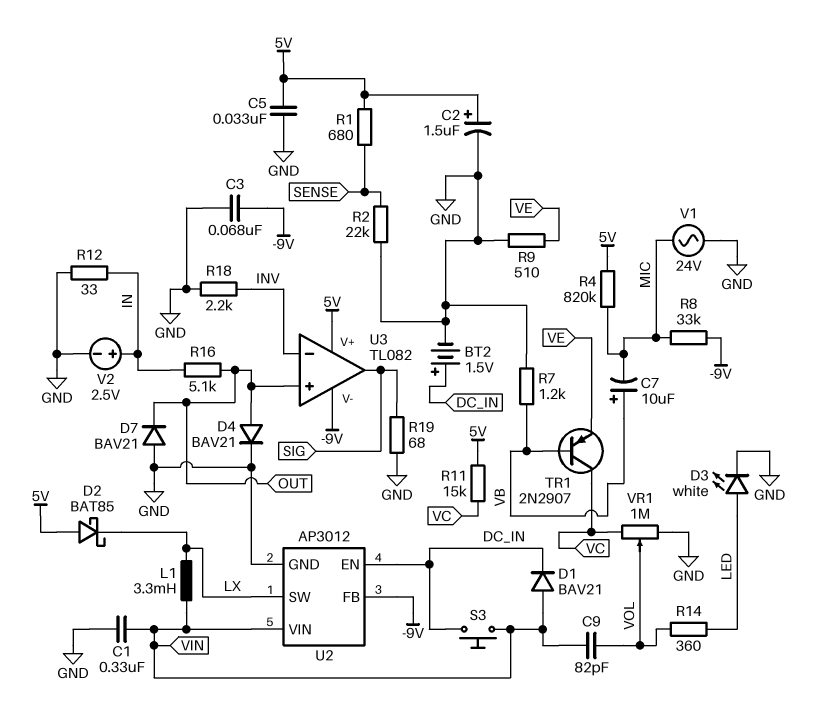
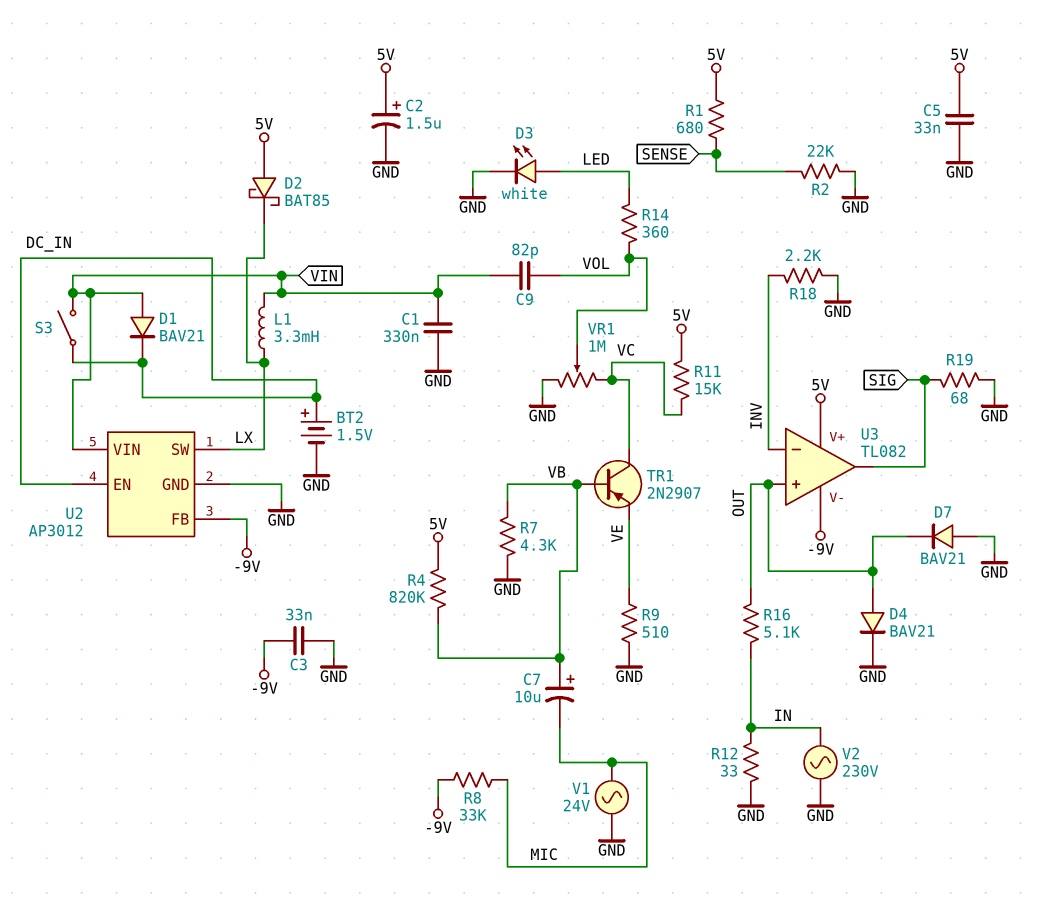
C3: 68nF (-9V, GND) -> 33nF (-9V, GND)
R4: 820k (5V, MIC) -> 820k (5V, VB)
R7: 1.2k (GND, VB) -> 4.3k (GND, VB)
S3: button (DC_IN, VIN) -> switch (DC_IN, VIN)
V2: 2.5V (plus IN, minus GND) -> AC 230V (GND, IN)

